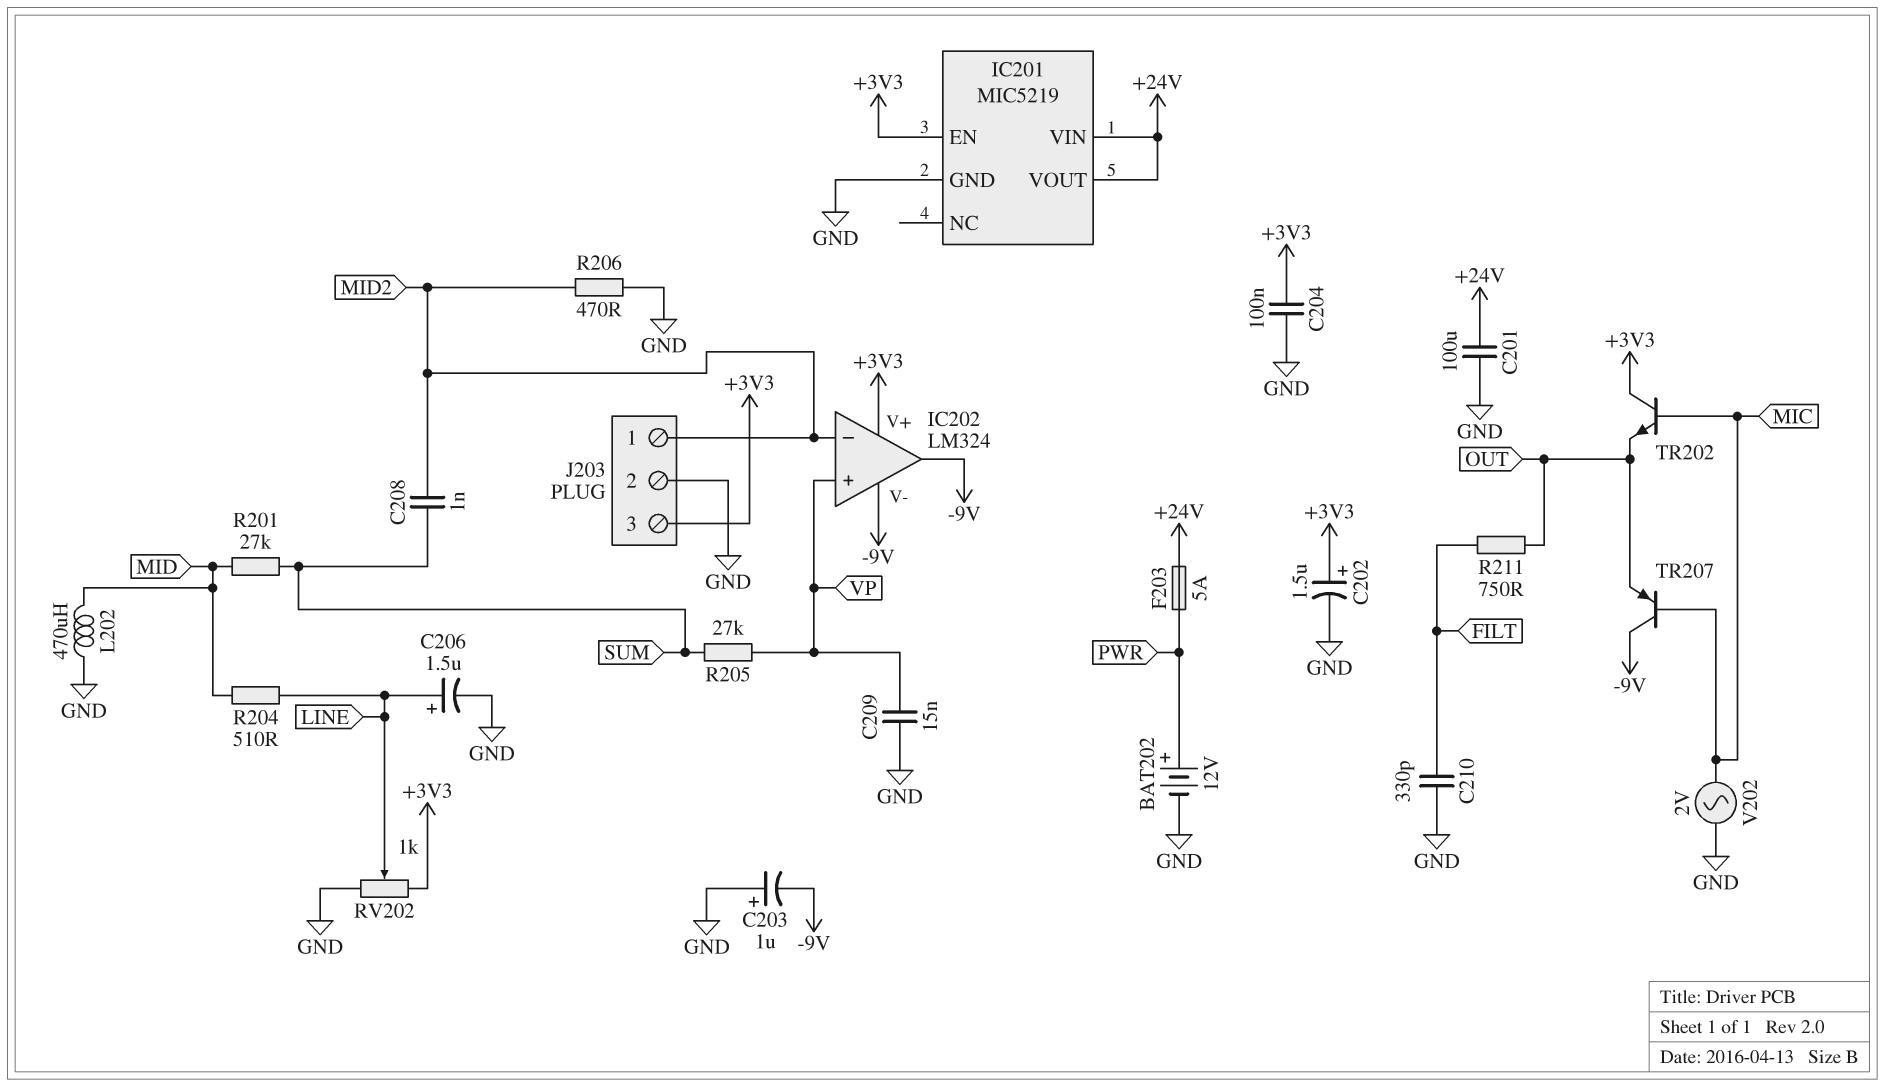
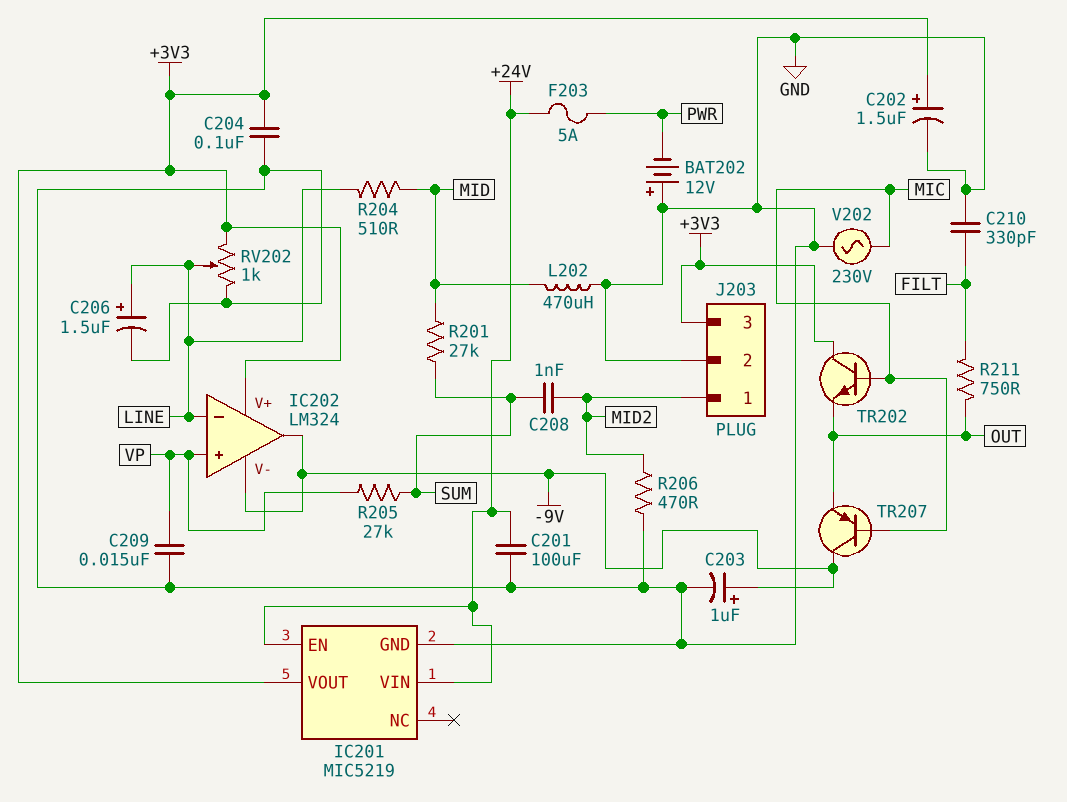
BAT202: 12V (plus PWR, minus GND) -> 12V (plus GND, minus PWR)
C203: 1uF (plus GND, minus -9V) -> 1uF (plus -9V, minus GND)
IC201 pin EN: +3V3 -> +24V
IC201 pin VOUT: +24V -> +3V3
IC202 pin in-: MID2 -> LINE
V202: AC 2V (GND, MIC) -> AC 230V (GND, MIC)

